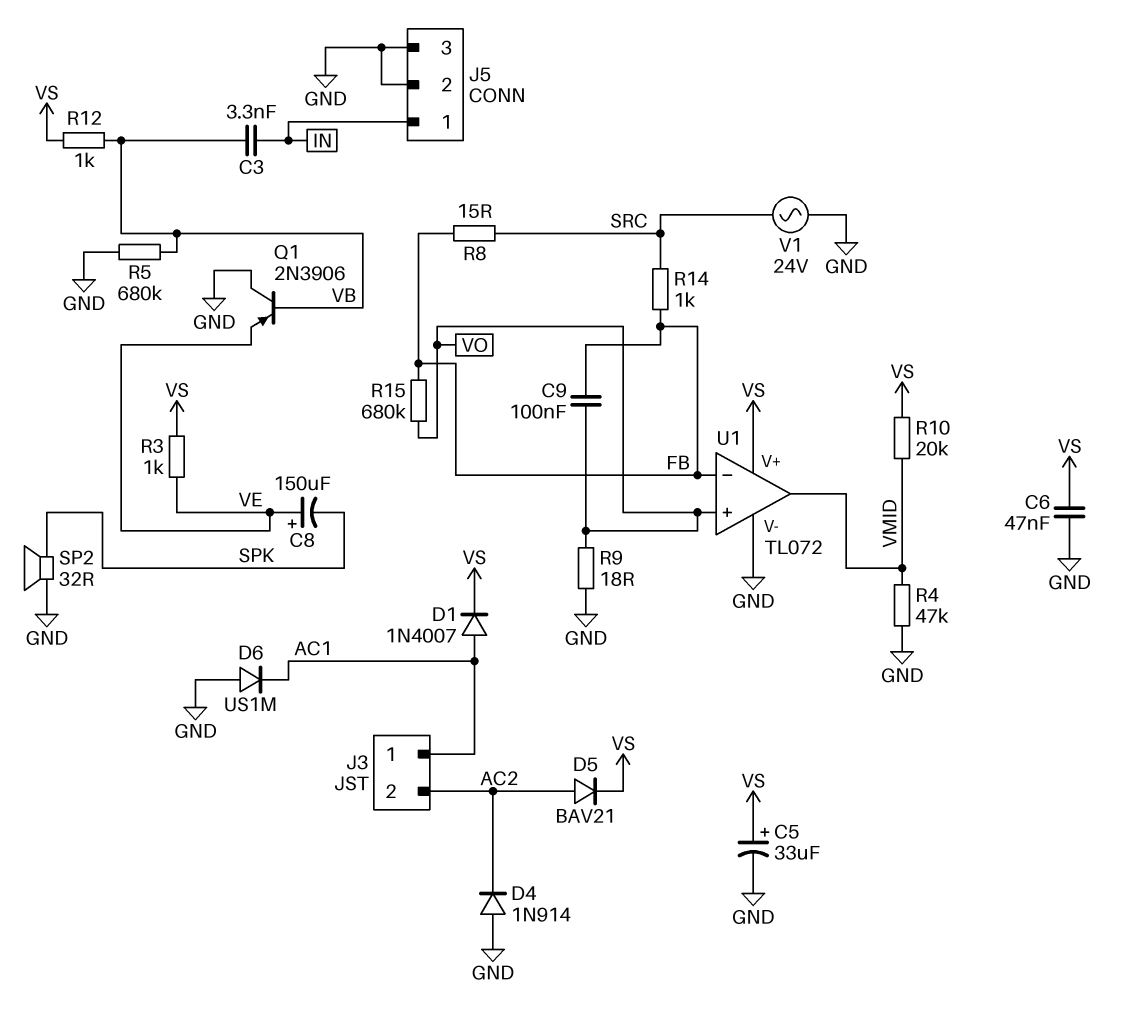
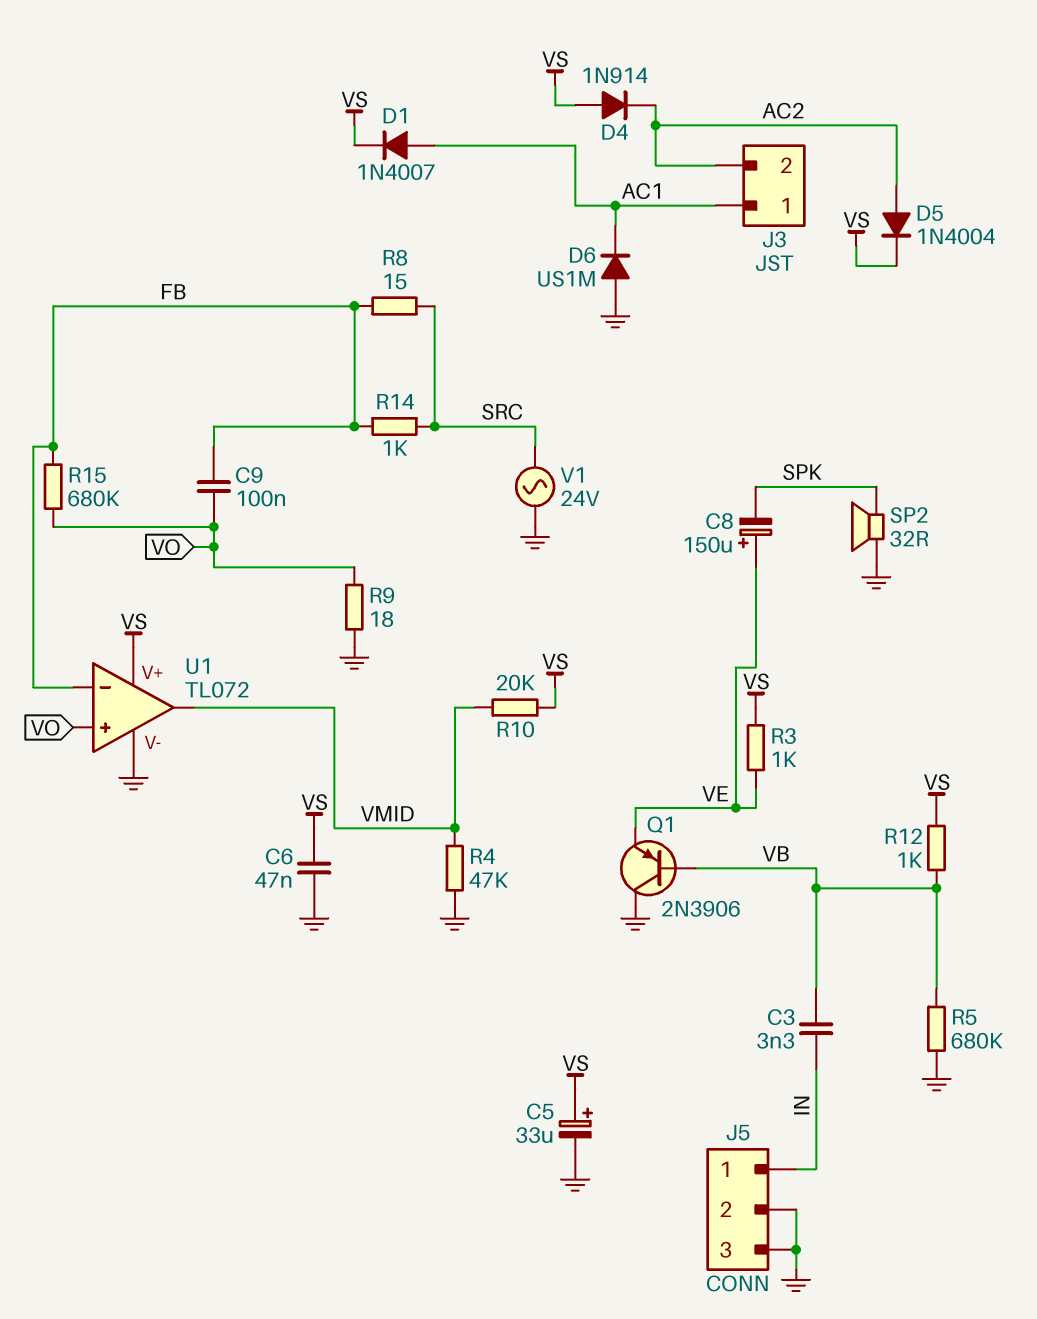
D4: diode 1N914 (A GND, K AC2) -> diode 1N914 (A VS, K AC2)
D5: diode BAV21 (A AC2, K VS) -> diode 1N4004 (A AC2, K VS)

